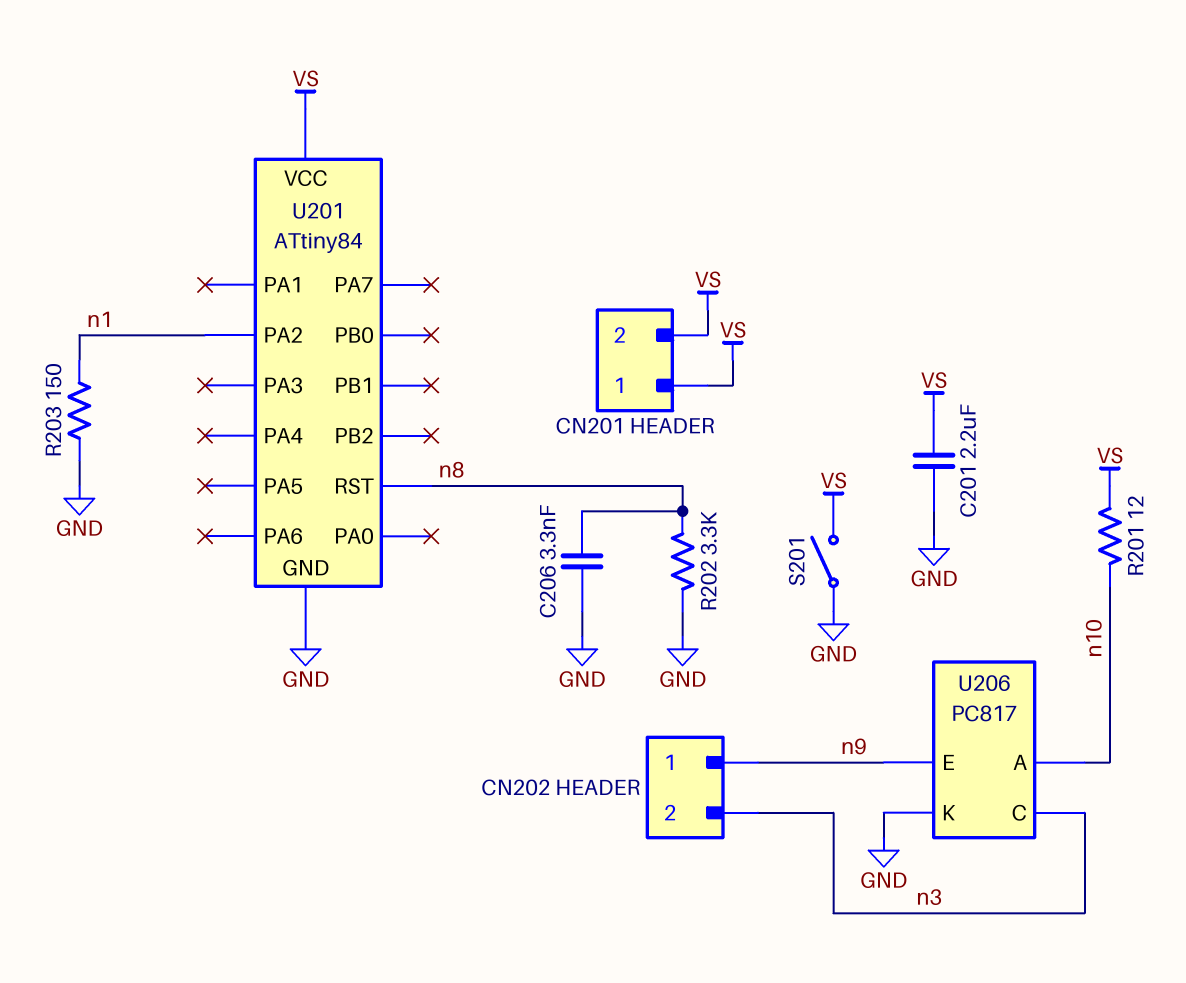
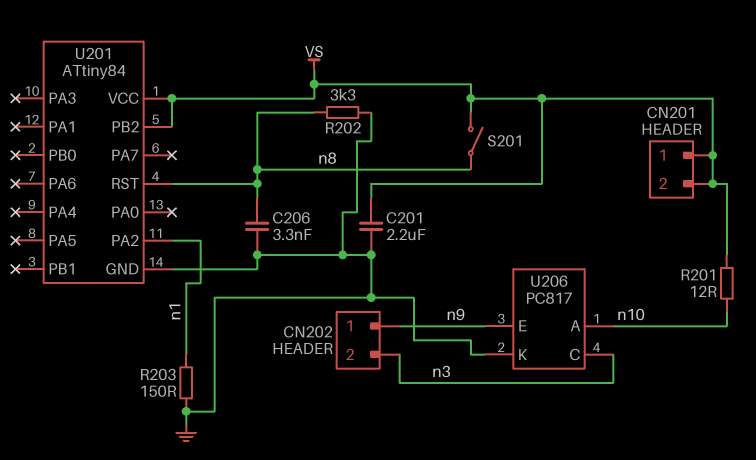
S201: switch (GND, VS) -> switch (VS, n8)
U201 pin PB2: none -> VS

